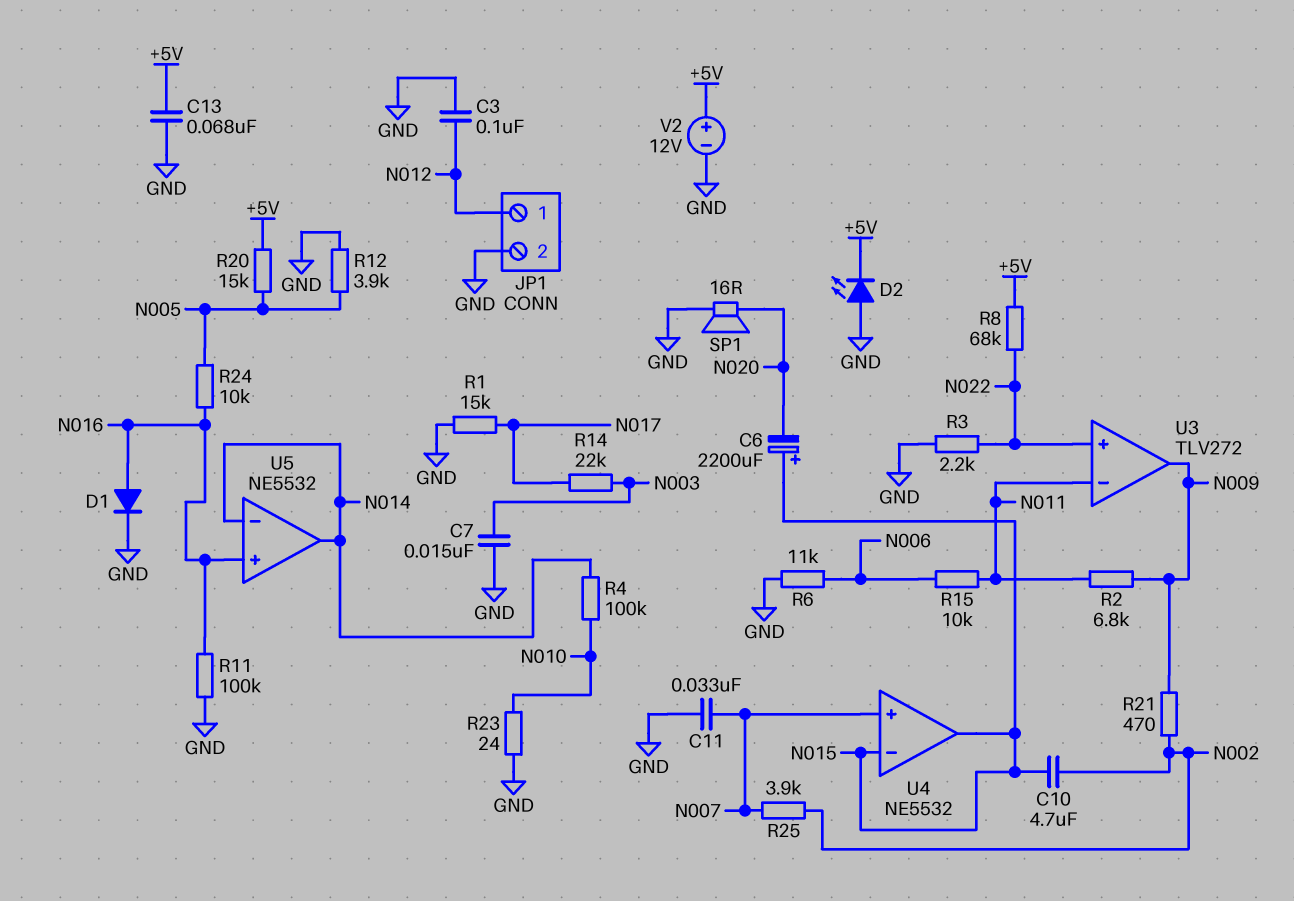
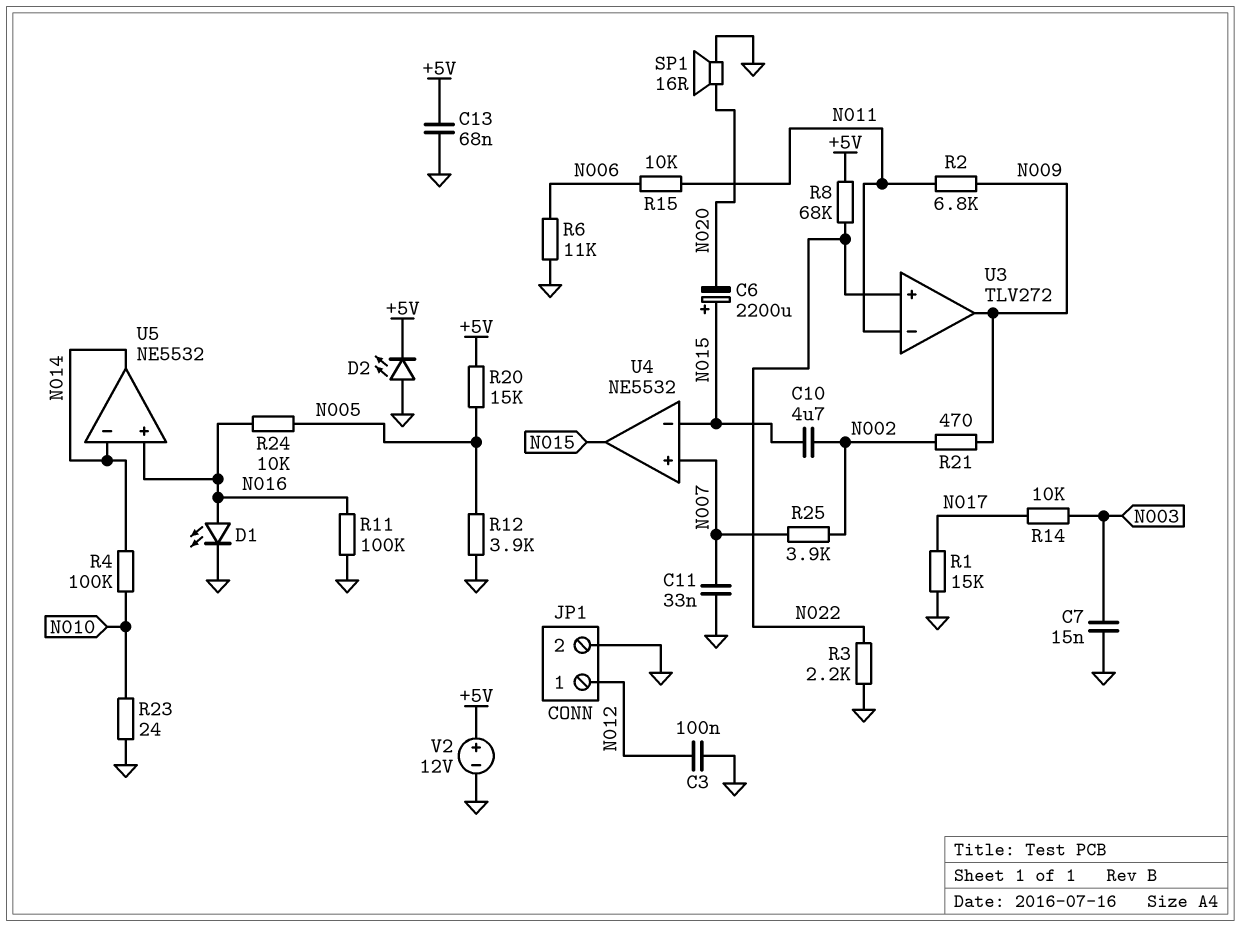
D1: diode (A N016, K GND) -> LED (A N016, K GND)
R14: 22k (N003, N017) -> 10k (N003, N017)

